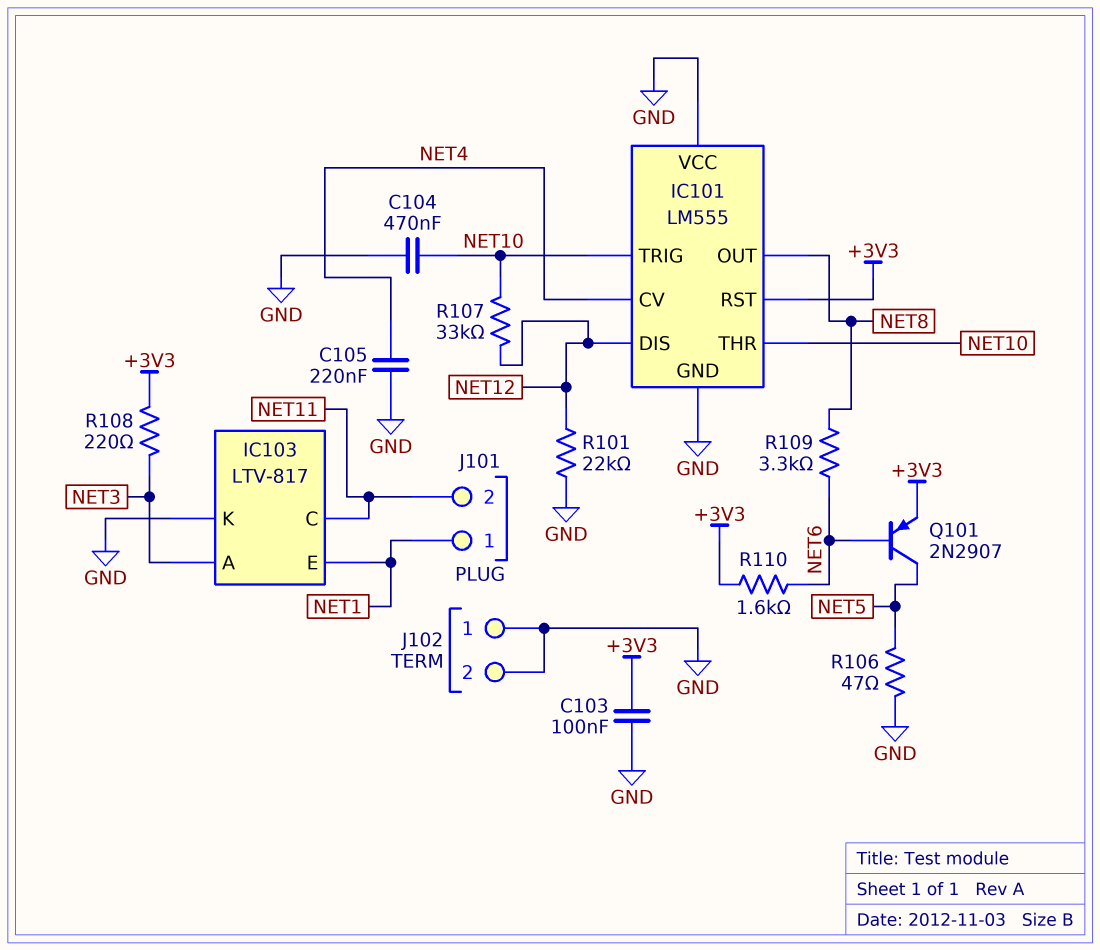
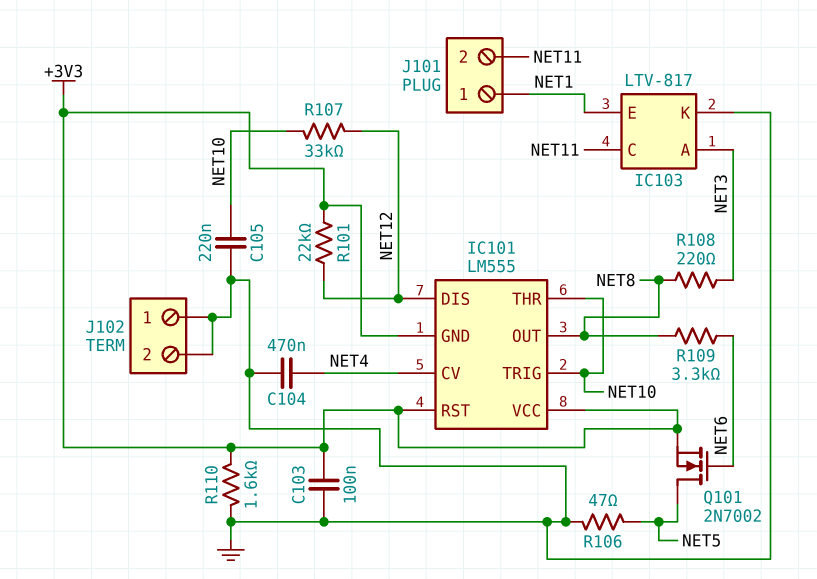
C104: 470nF (GND, NET10) -> 470nF (GND, NET4)
C105: 220nF (GND, NET4) -> 220nF (GND, NET10)
IC101 pin GND: GND -> +3V3
IC101 pin VCC: GND -> +3V3
Q101: PNP 2N2907 (B NET6, C NET5, E +3V3) -> NMOS 2N7002 (G NET6, D NET5, S +3V3)
R101: 22k (GND, NET12) -> 22k (+3V3, NET12)
R108: 220 (+3V3, NET3) -> 220 (NET3, NET8)
R110: 1.6k (+3V3, NET6) -> 1.6k (+3V3, GND)

